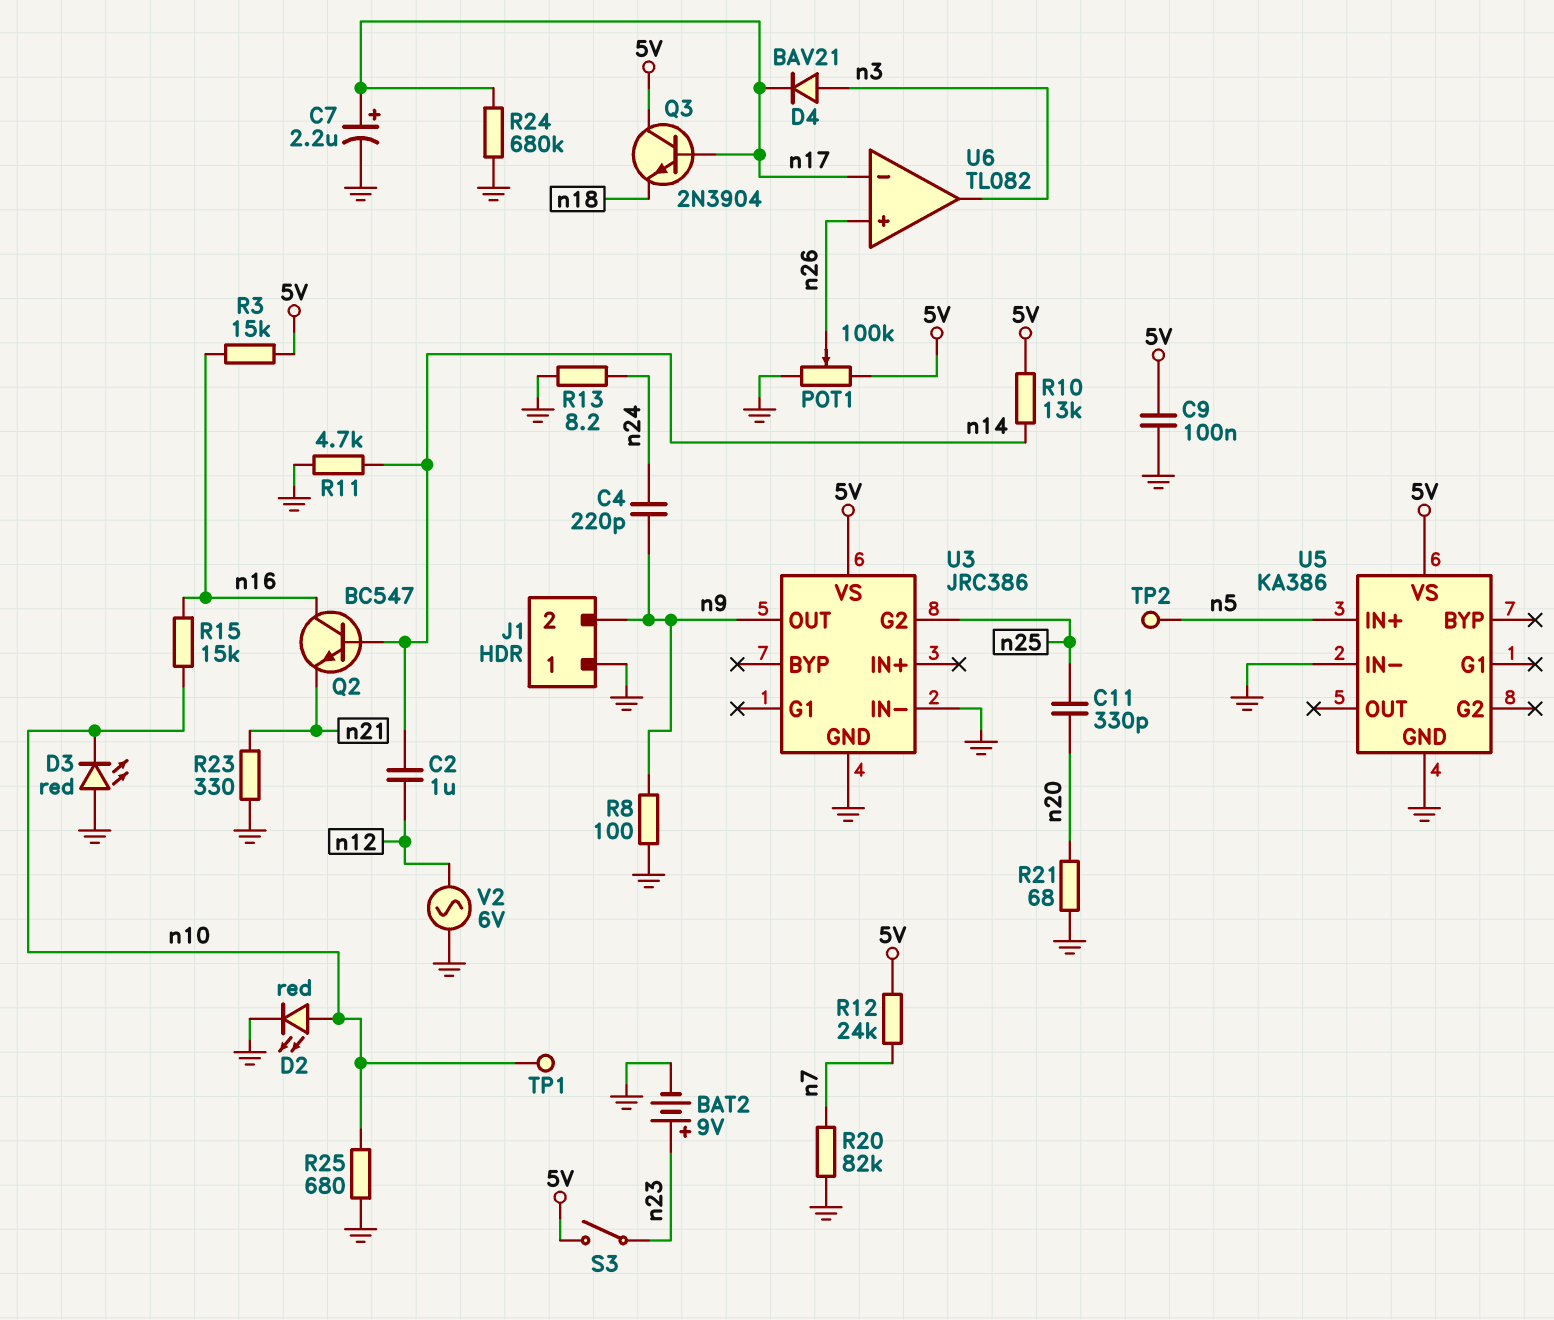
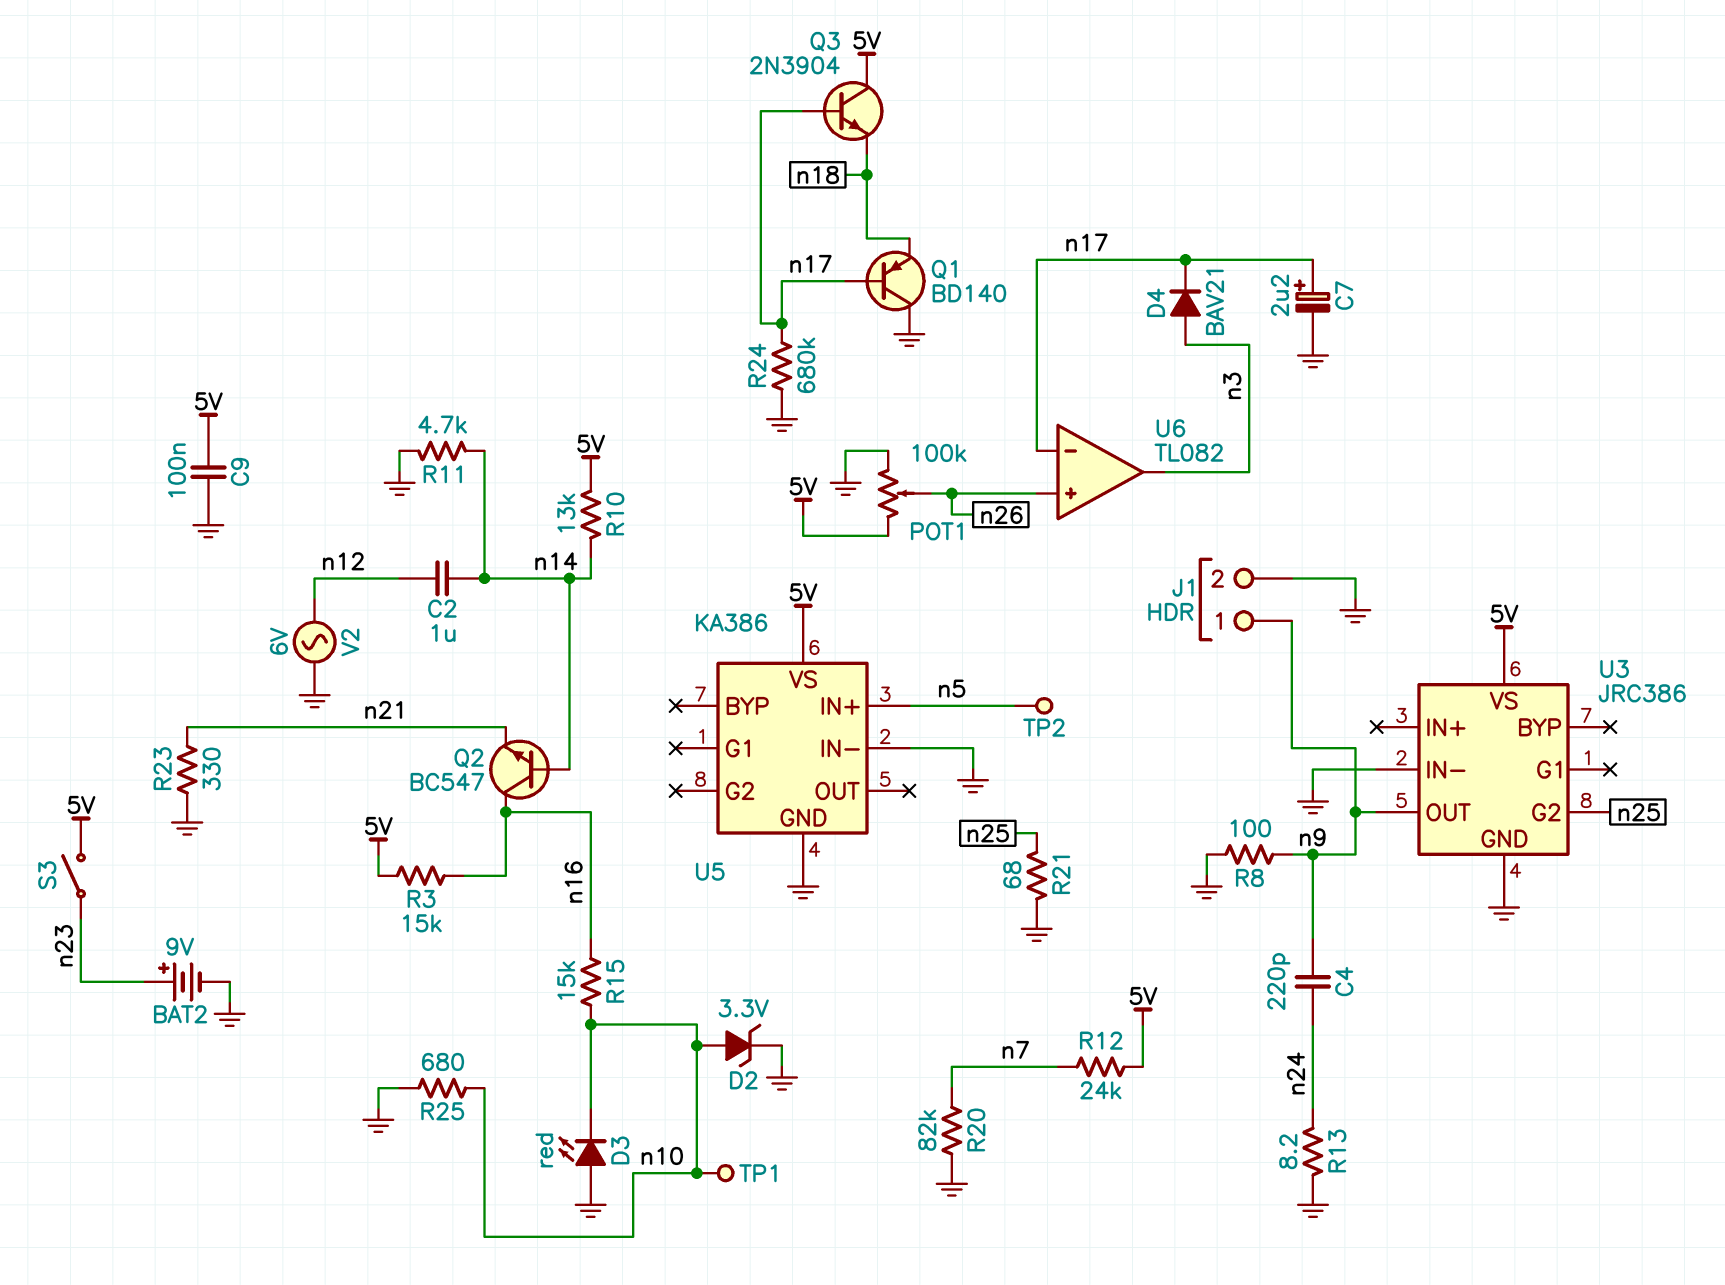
C11: 330pF (n20, n25) -> none
D2: LED red (A n10, K GND) -> zener 3.3V (A n10, K GND)
J1 pin 1: GND -> n9
J1 pin 2: n9 -> GND
Q1: none -> PNP BD140 (B n17, C GND, E n18)
R21: 68 (GND, n20) -> 68 (GND, n25)

